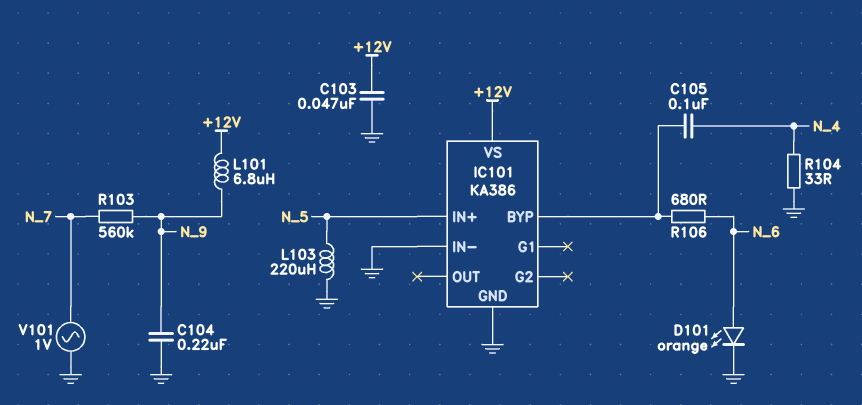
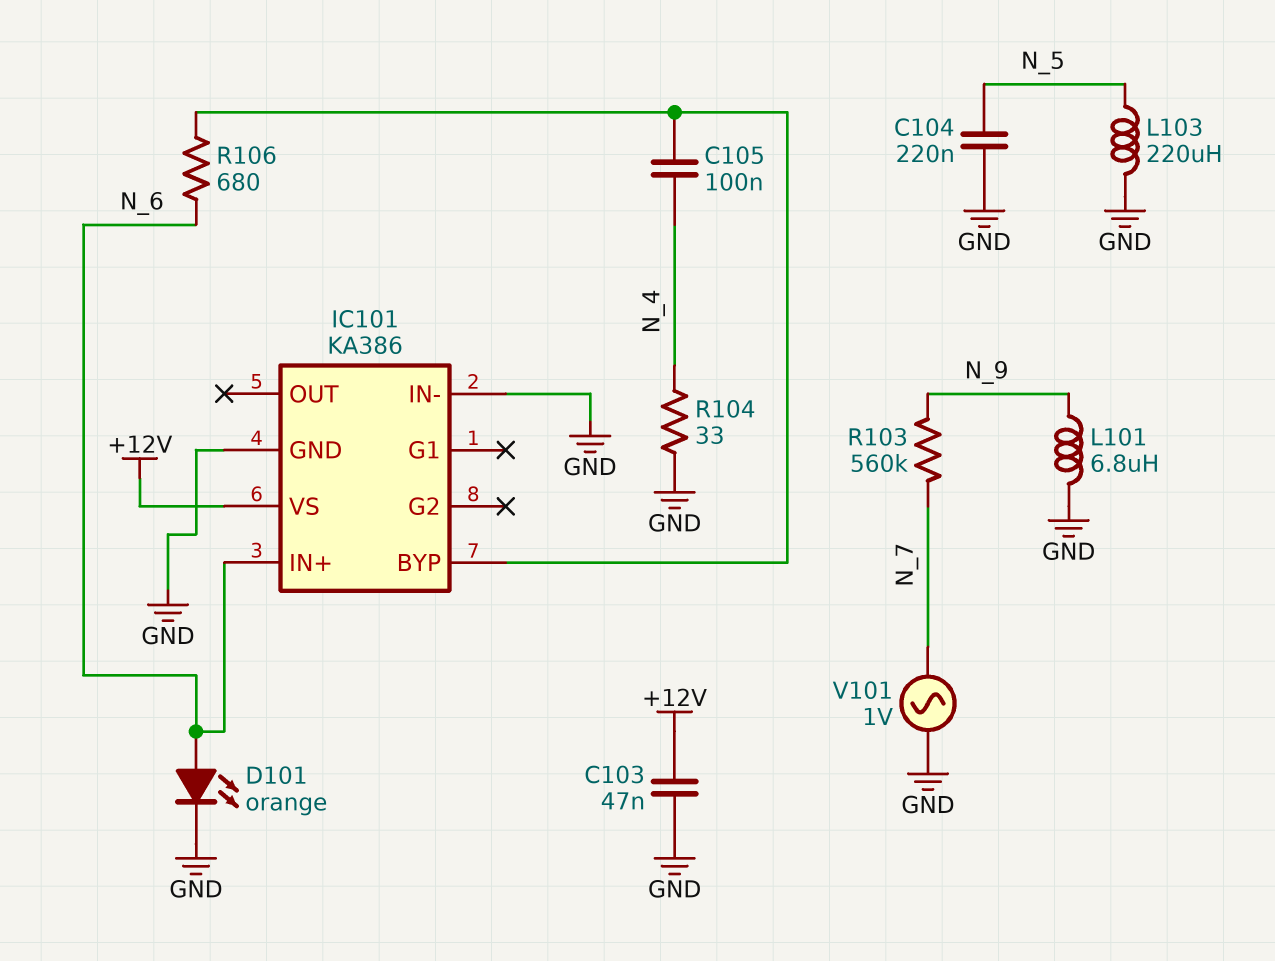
C104: 220nF (GND, N_9) -> 220nF (GND, N_5)
IC101 pin IN+: N_5 -> N_6
L101: 6.8uH (+12V, N_9) -> 6.8uH (GND, N_9)

